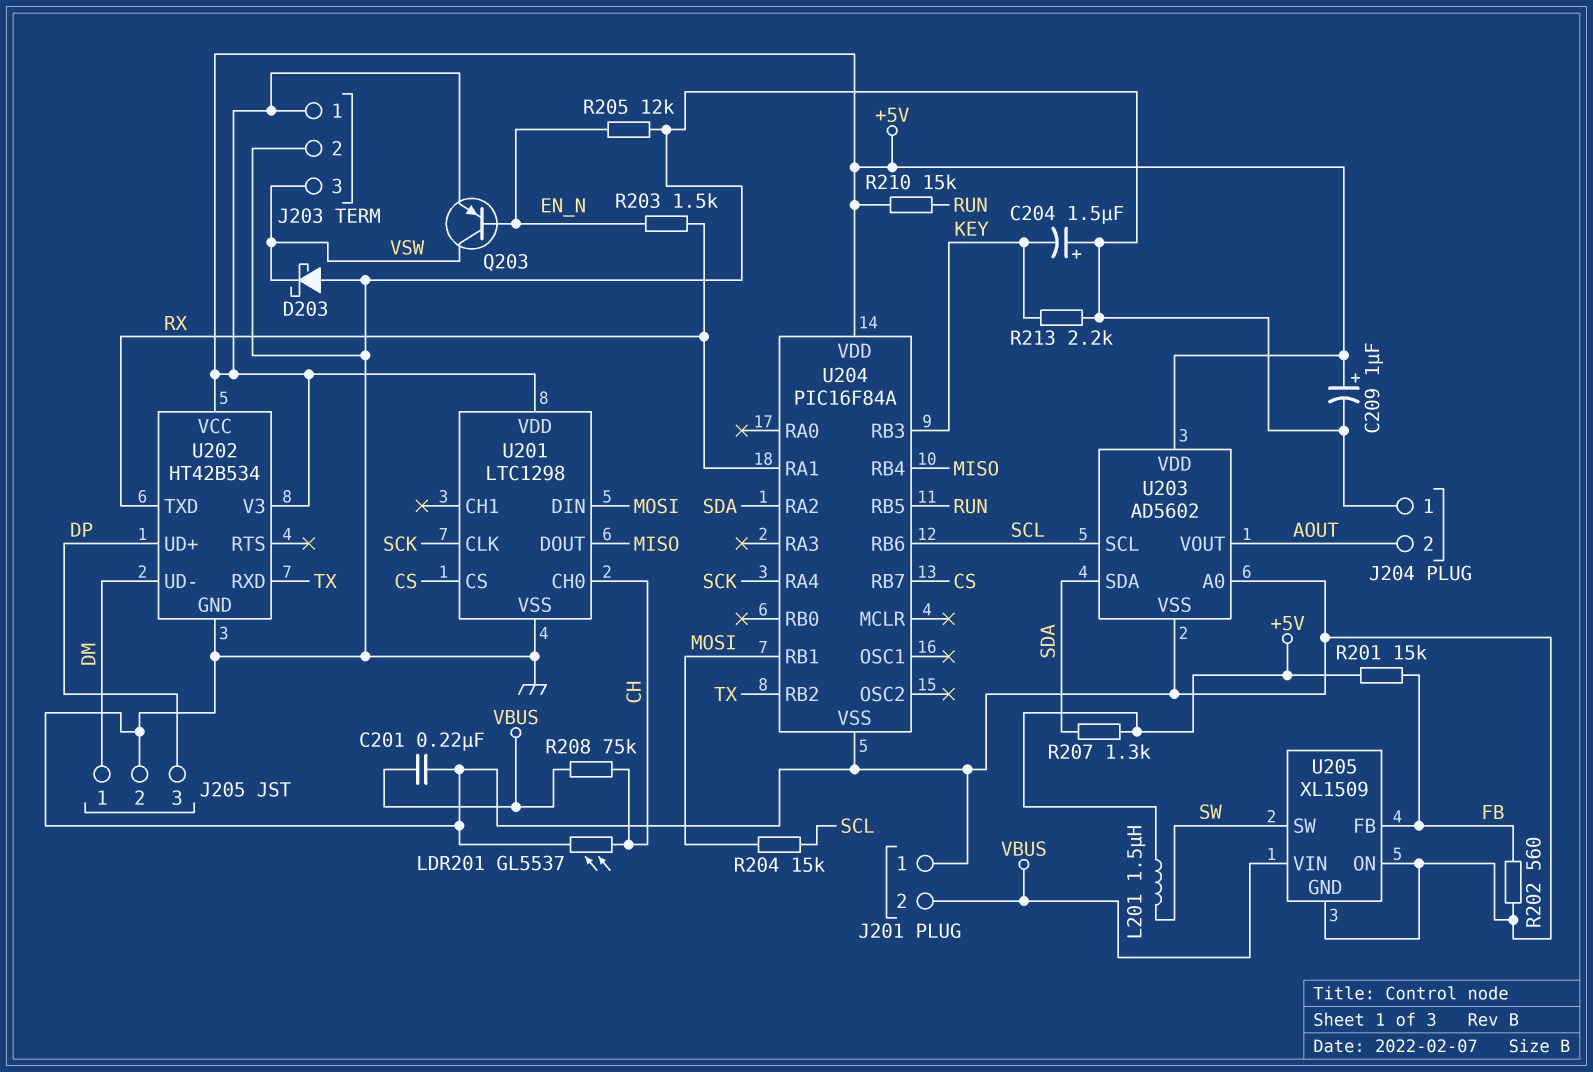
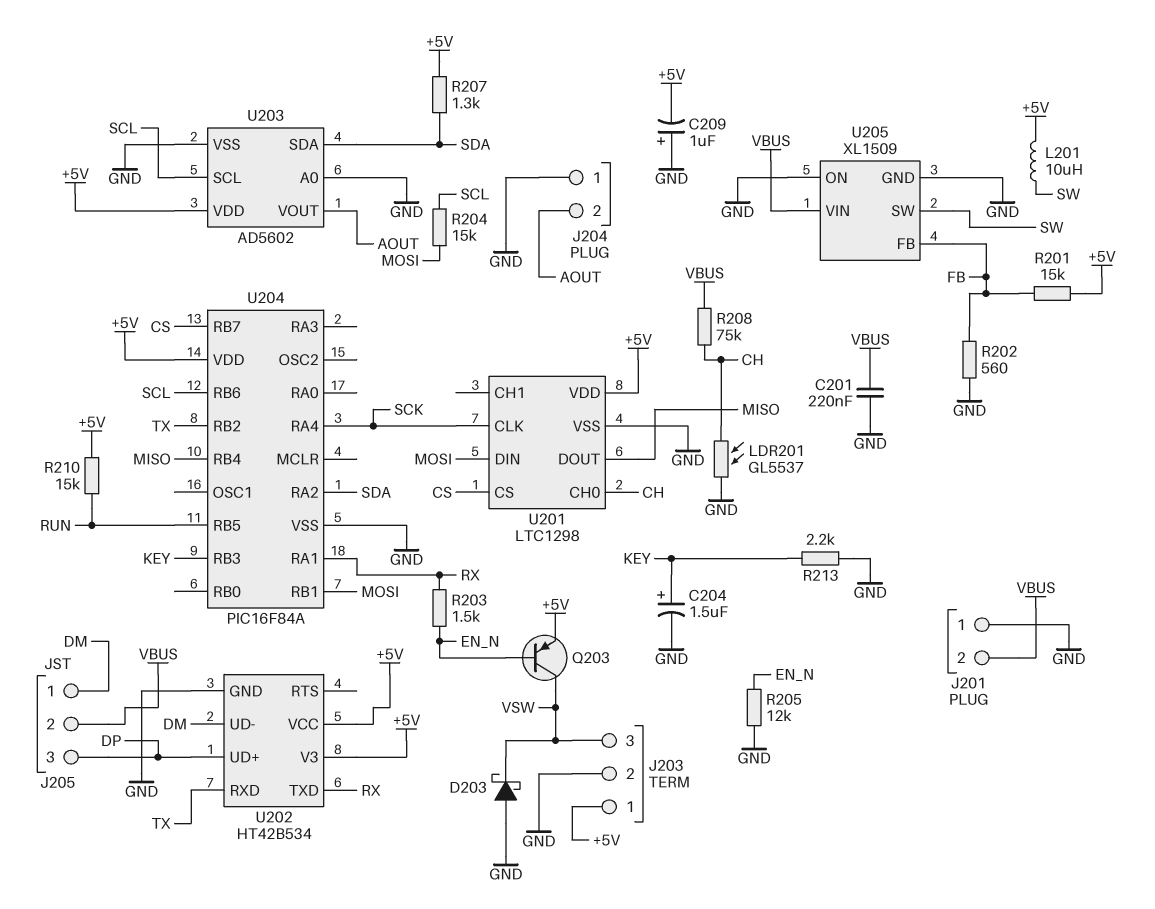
C204: 1.5uF (plus GND, minus KEY) -> 1.5uF (plus KEY, minus GND)
C209: 1uF (plus +5V, minus GND) -> 1uF (plus GND, minus +5V)
J205 pin 2: GND -> VBUS
L201: 1.5uH (+5V, SW) -> 10uH (+5V, SW)

